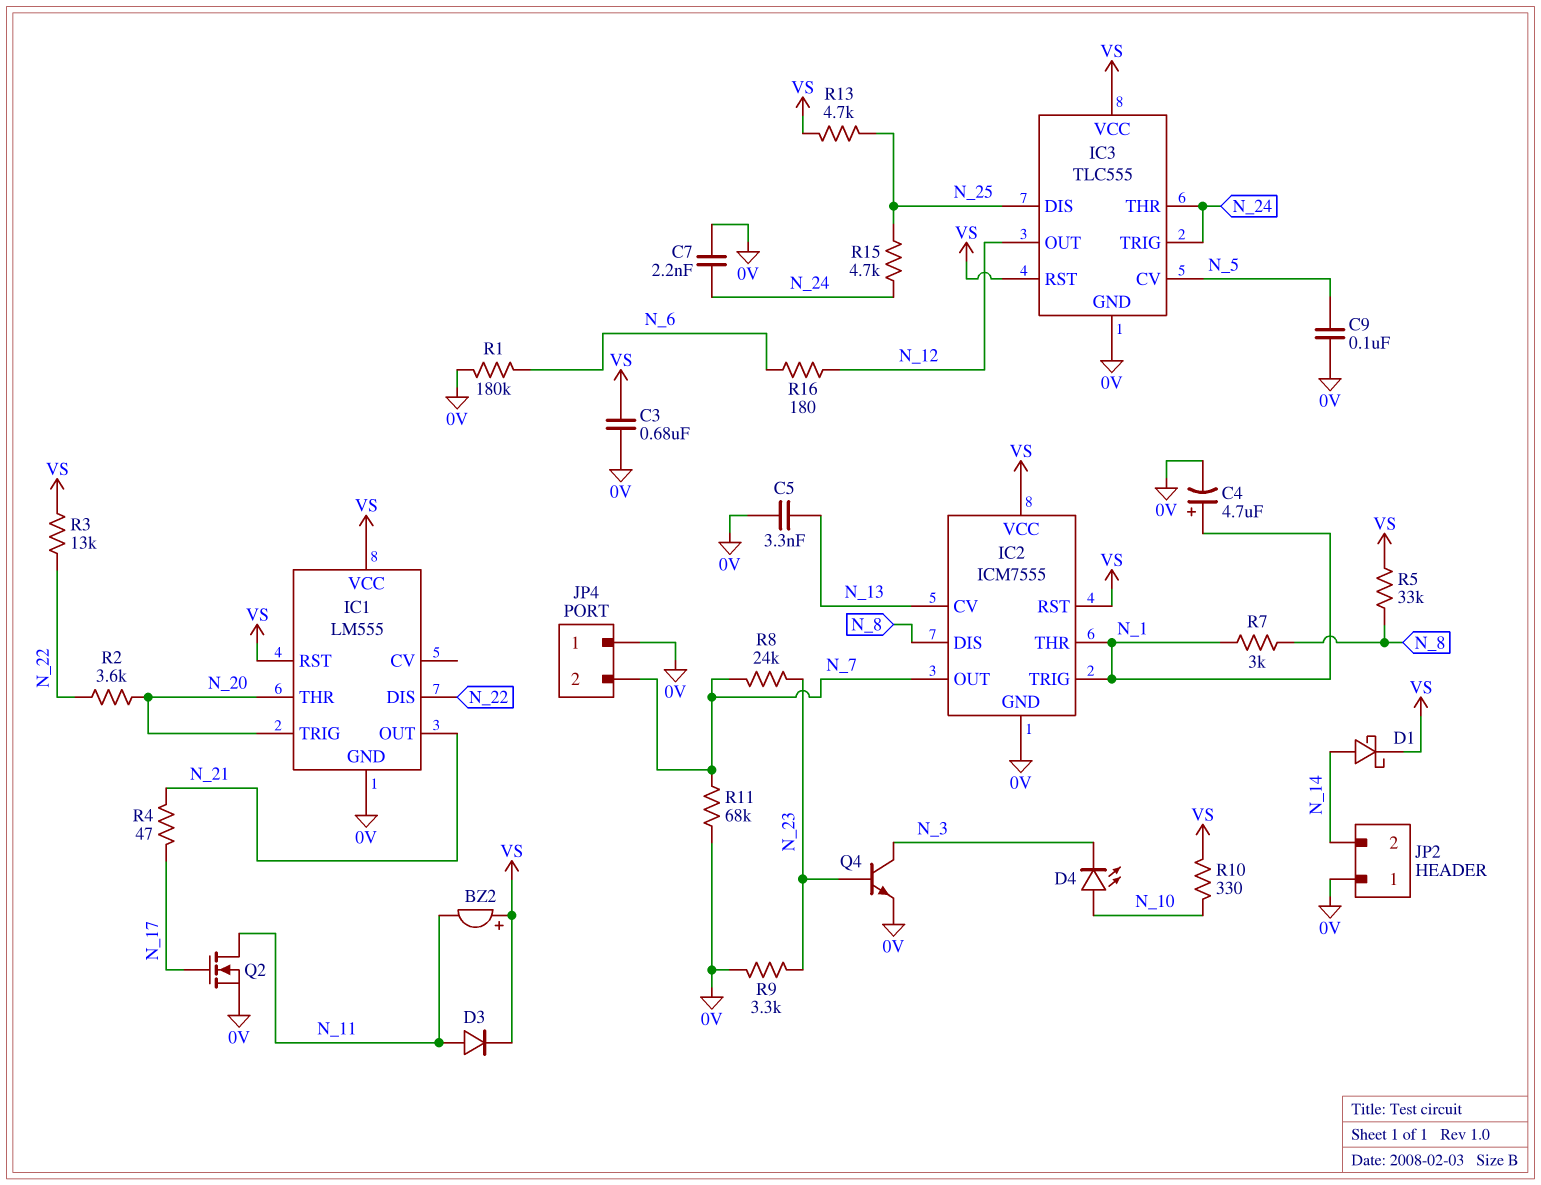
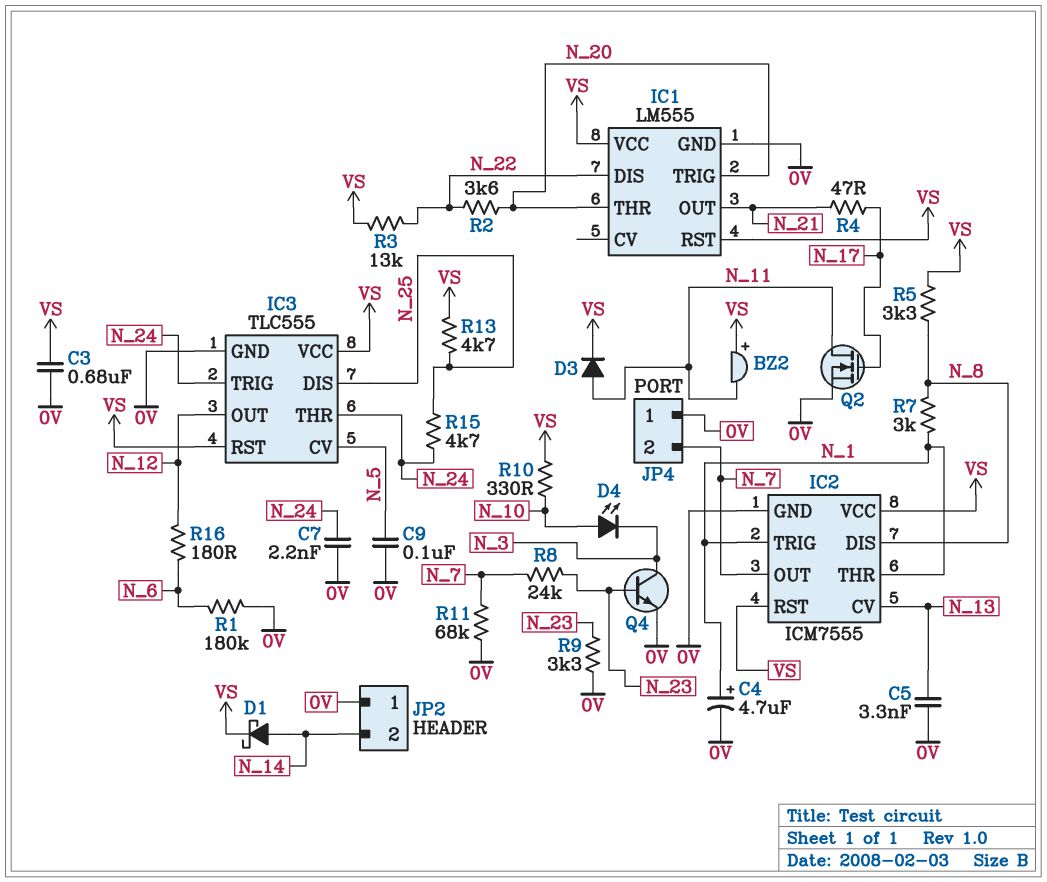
R5: 33k (N_8, VS) -> 3.3k (N_8, VS)

